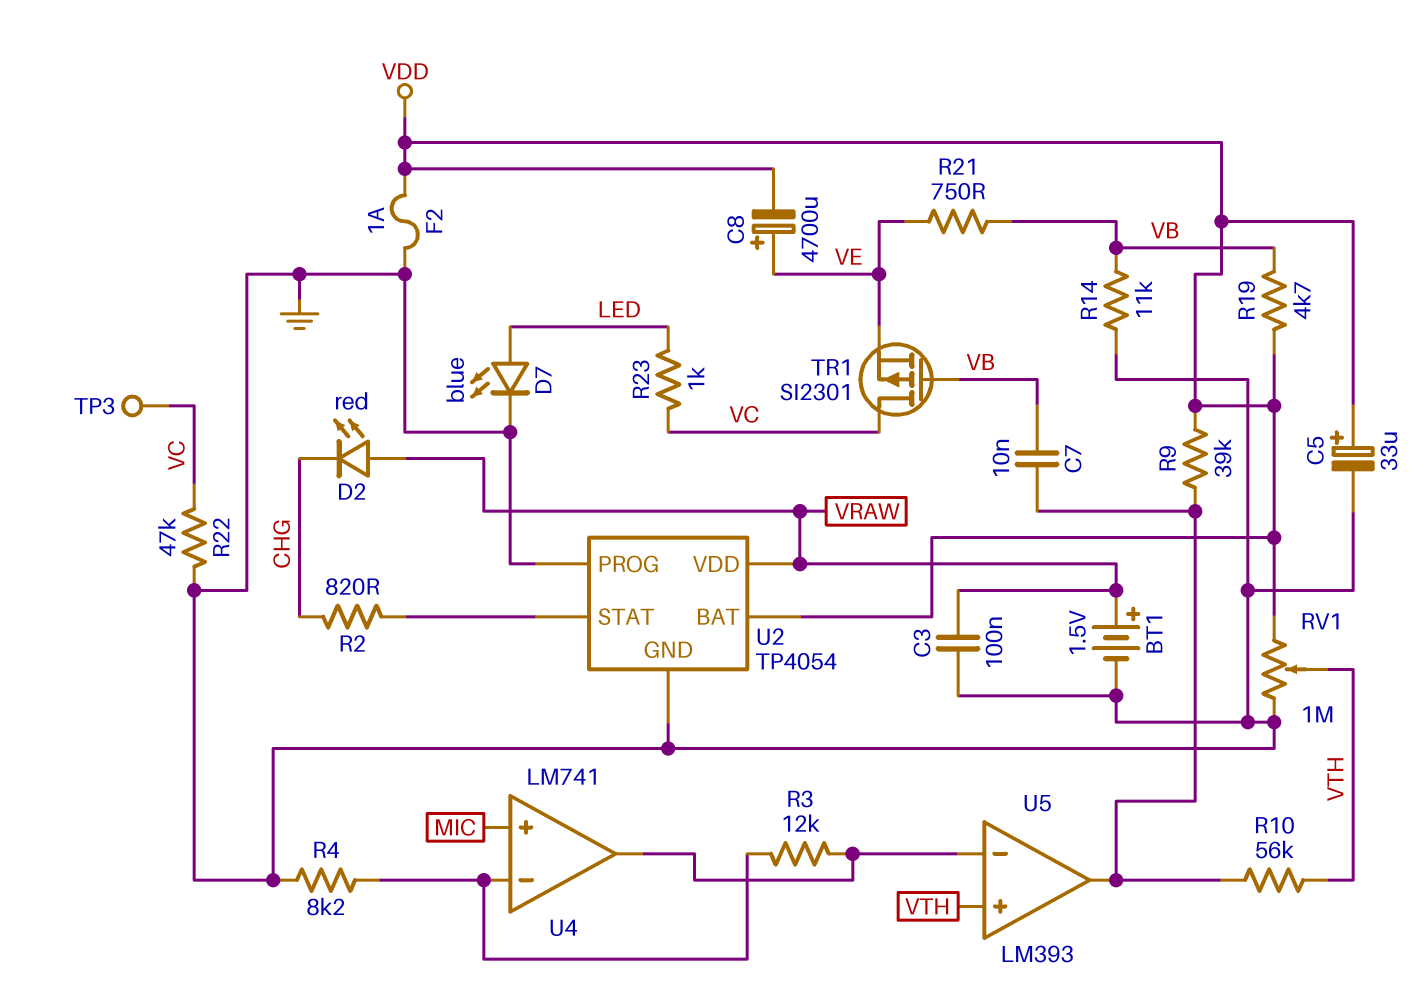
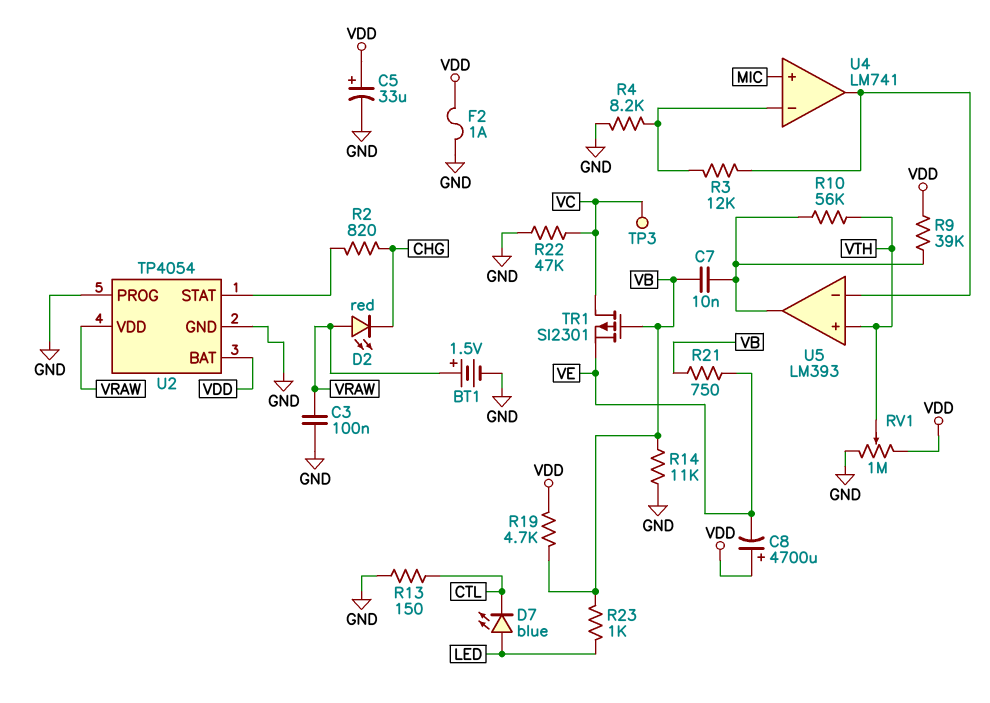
C8: 4700uF (plus VE, minus VDD) -> 4700uF (plus VDD, minus VE)
D7: LED blue (A LED, K GND) -> LED blue (A LED, K CTL)
R13: none -> 150 (CTL, GND)
R23: 1k (LED, VC) -> 1k (LED, VB)

